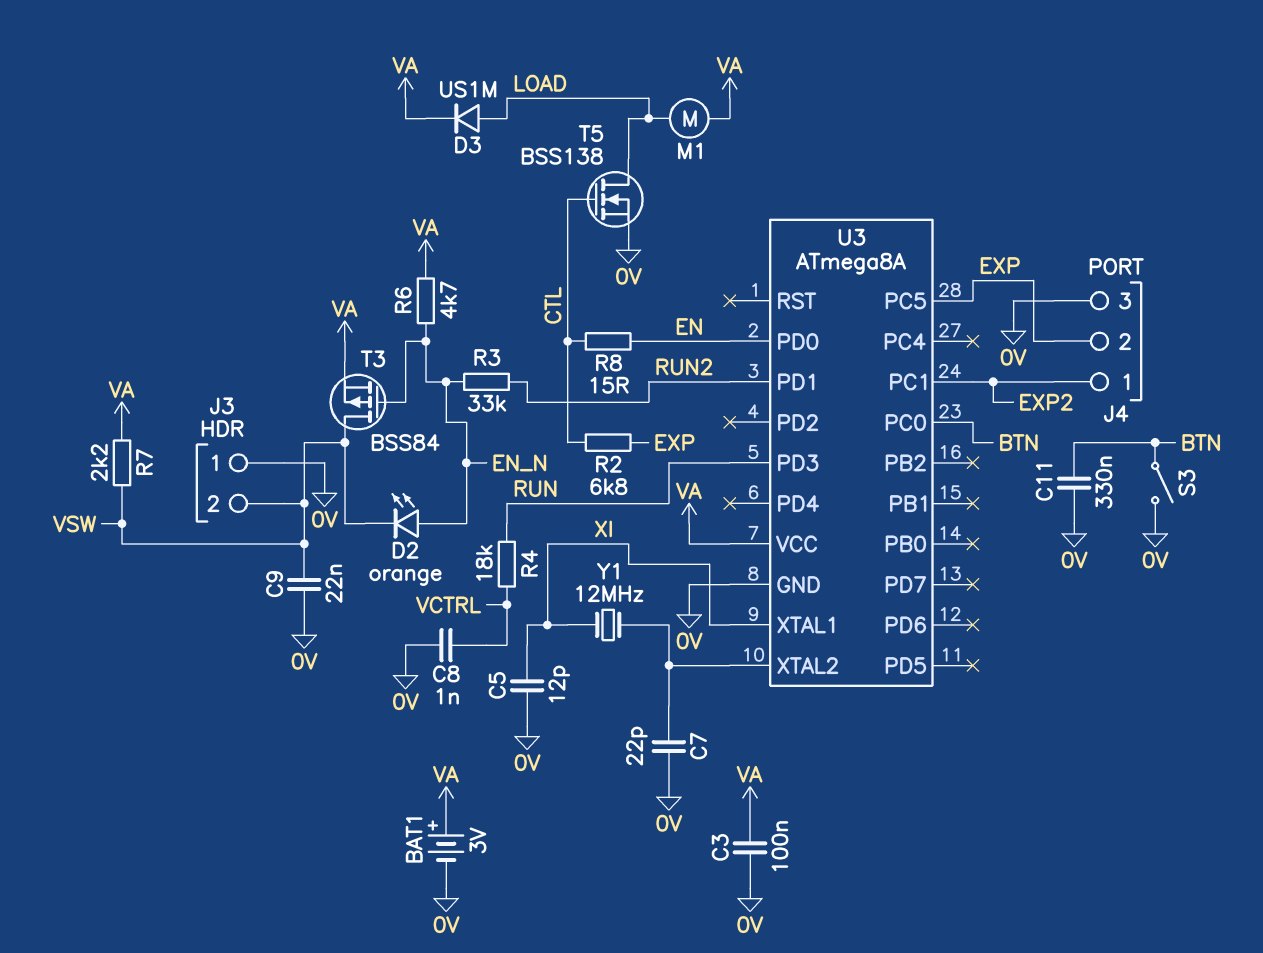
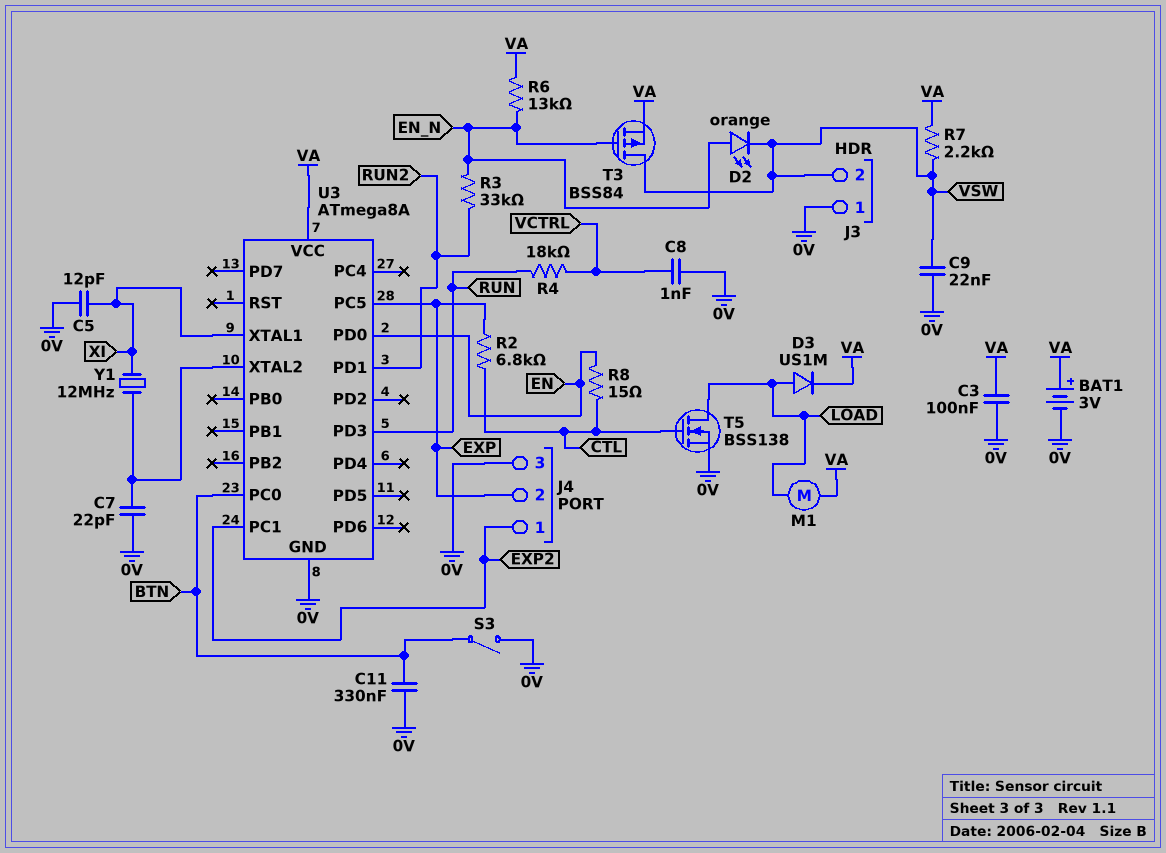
R6: 4.7k (EN_N, VA) -> 13k (EN_N, VA)

